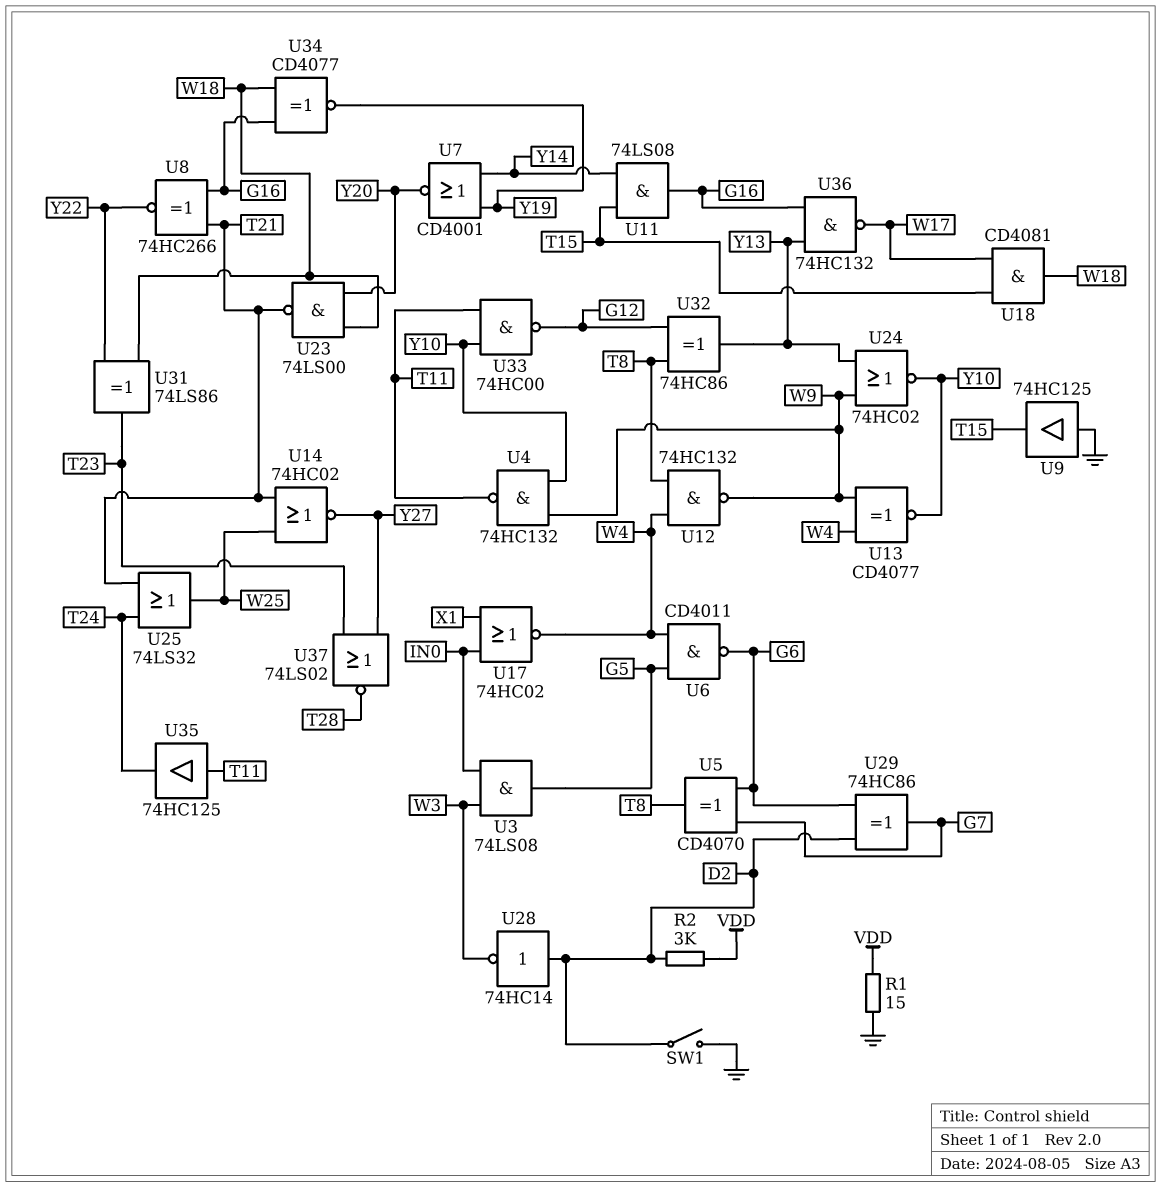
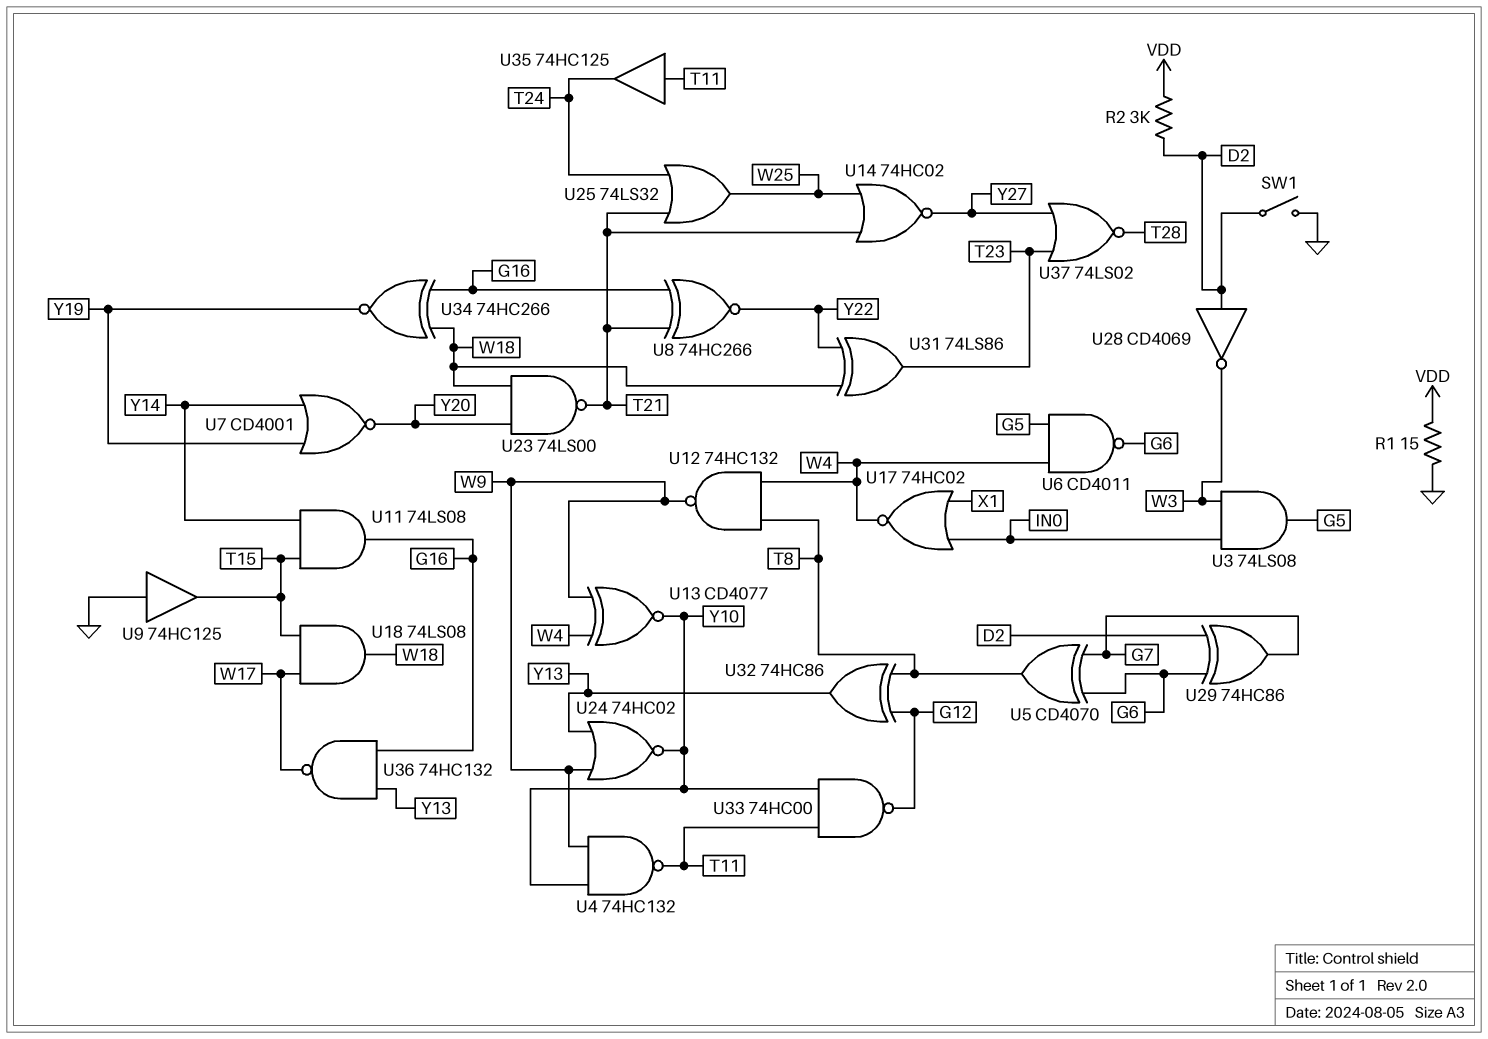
U18: AND CD4081 (in T15, in W17, out W18) -> AND 74LS08 (in T15, in W17, out W18)
U28: NOT 74HC14 (in D2, out W3) -> NOT CD4069 (in D2, out W3)
U34: XNOR CD4077 (in G16, in W18, out Y19) -> XNOR 74HC266 (in G16, in W18, out Y19)

